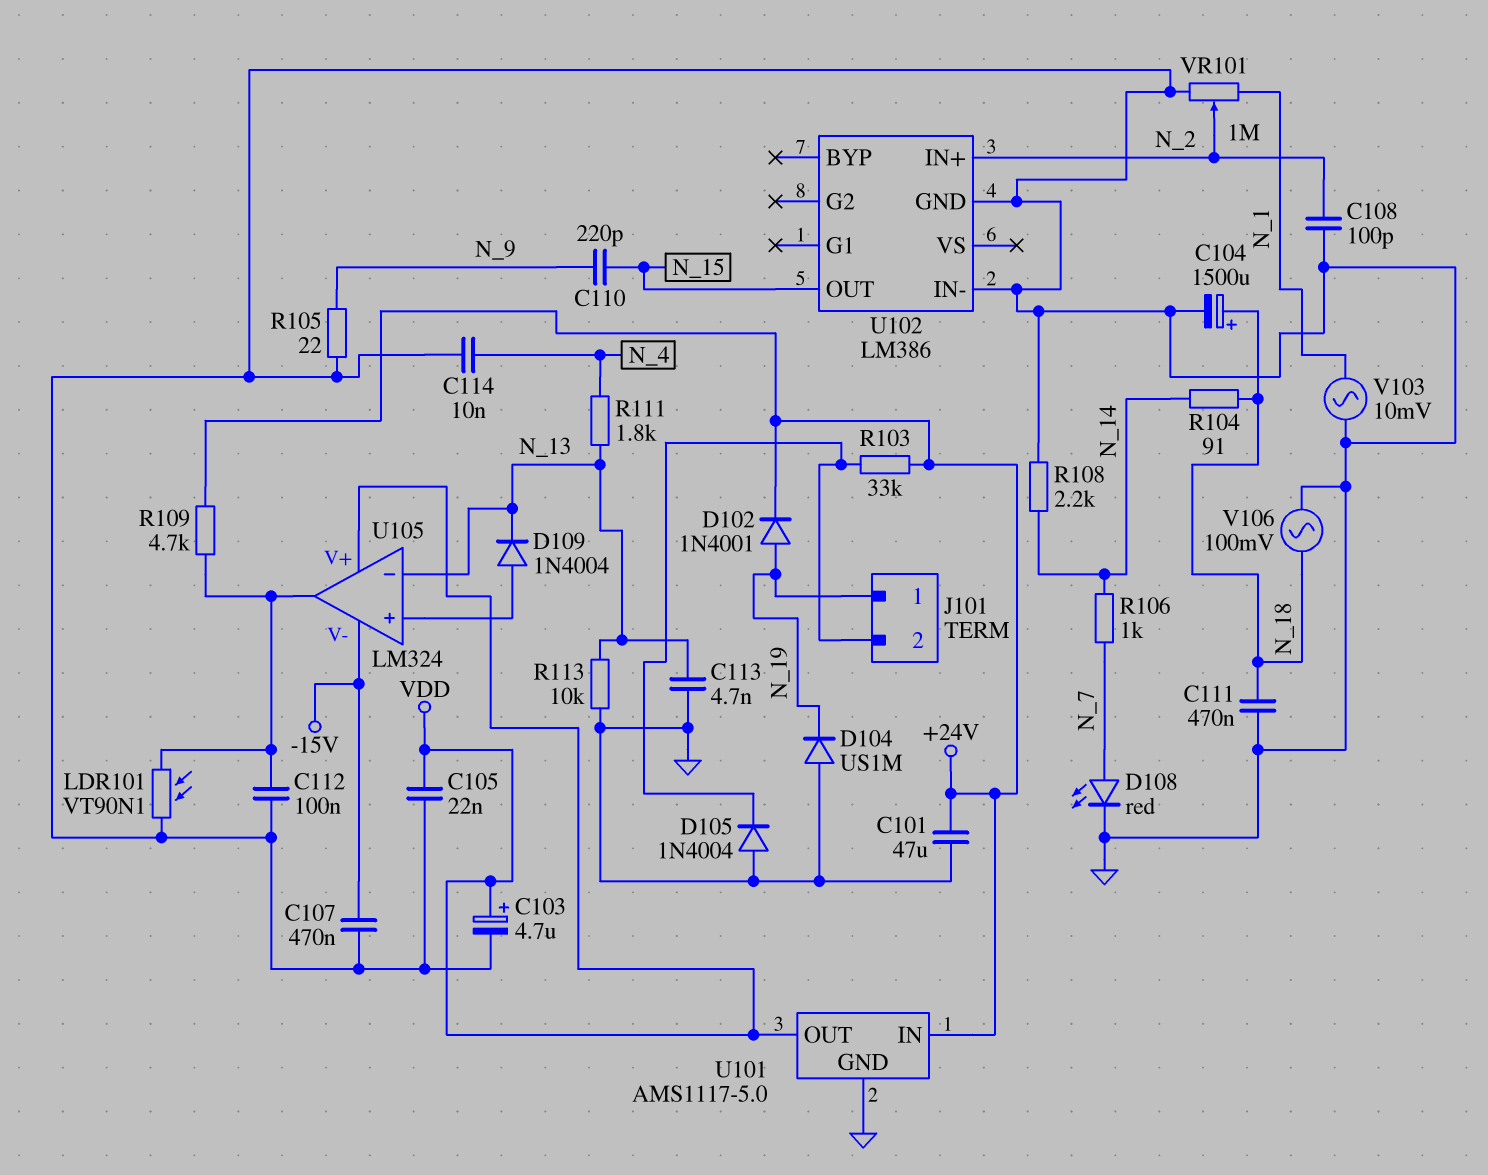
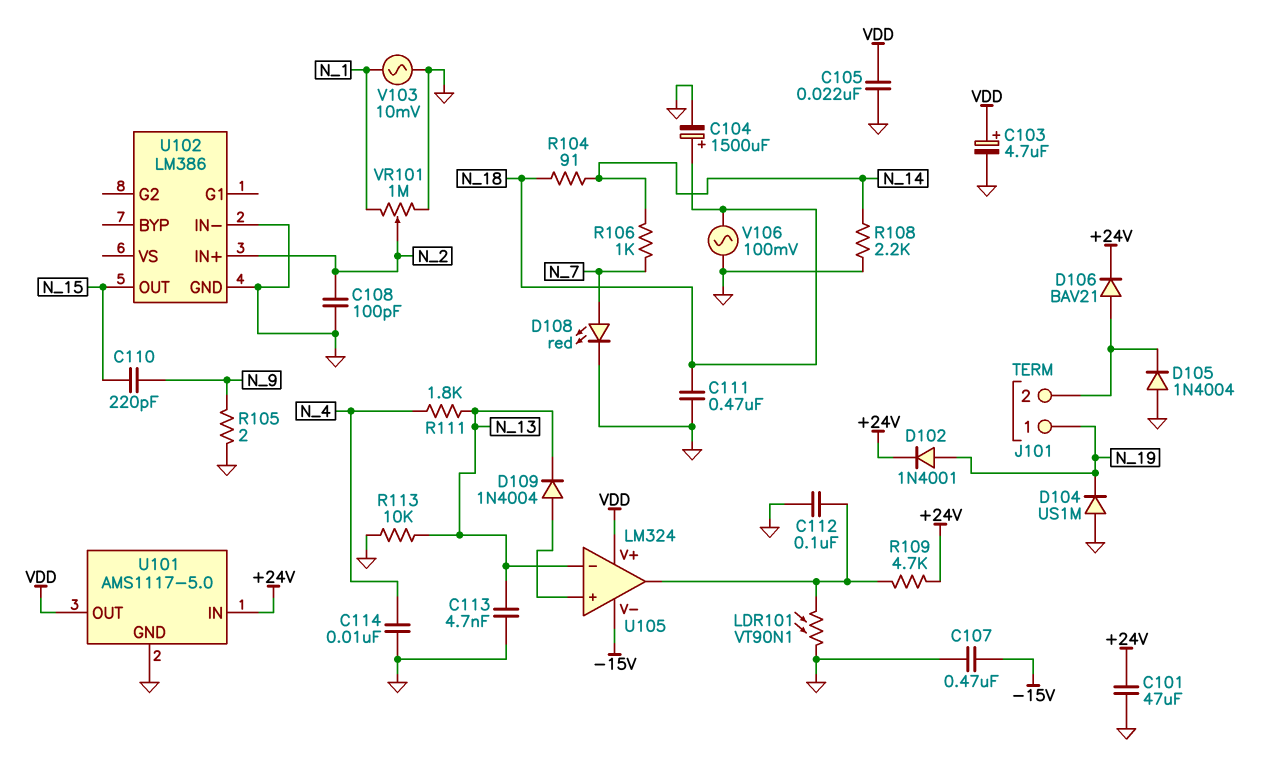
D106: none -> diode BAV21 (A J101/2, K +24V)
R103: 33k (+24V, J101/2) -> none
R105: 22 (GND, N_9) -> 2 (GND, N_9)

